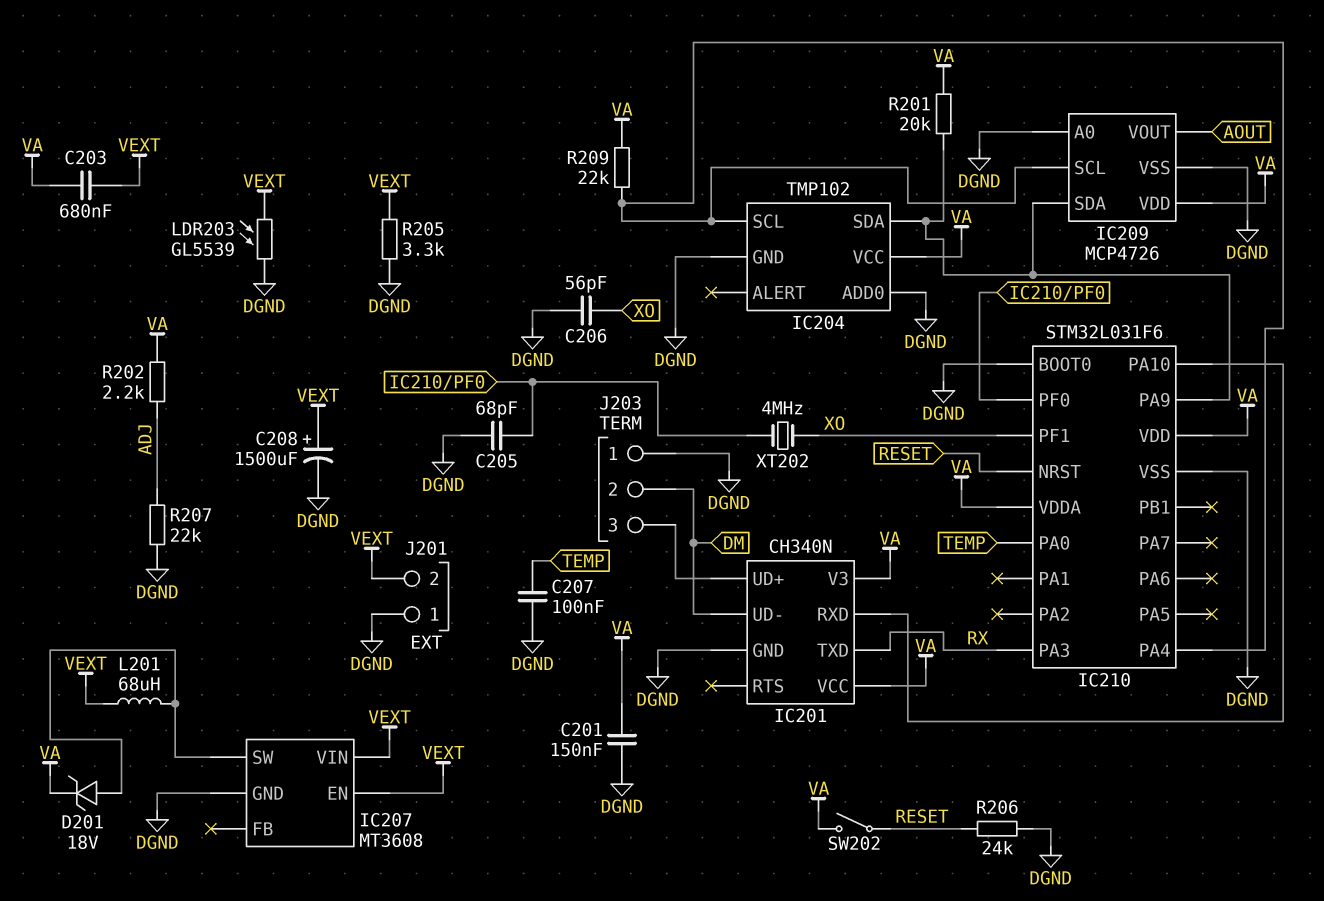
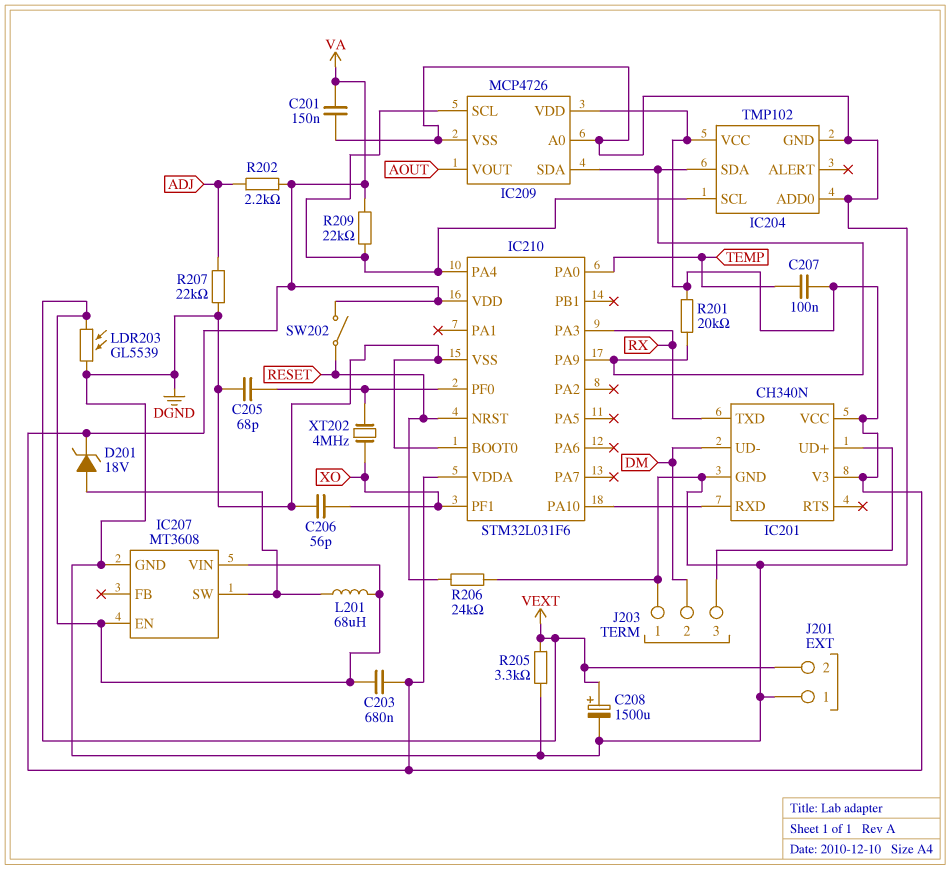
C207: 100nF (DGND, TEMP) -> 100nF (TEMP, VA)

